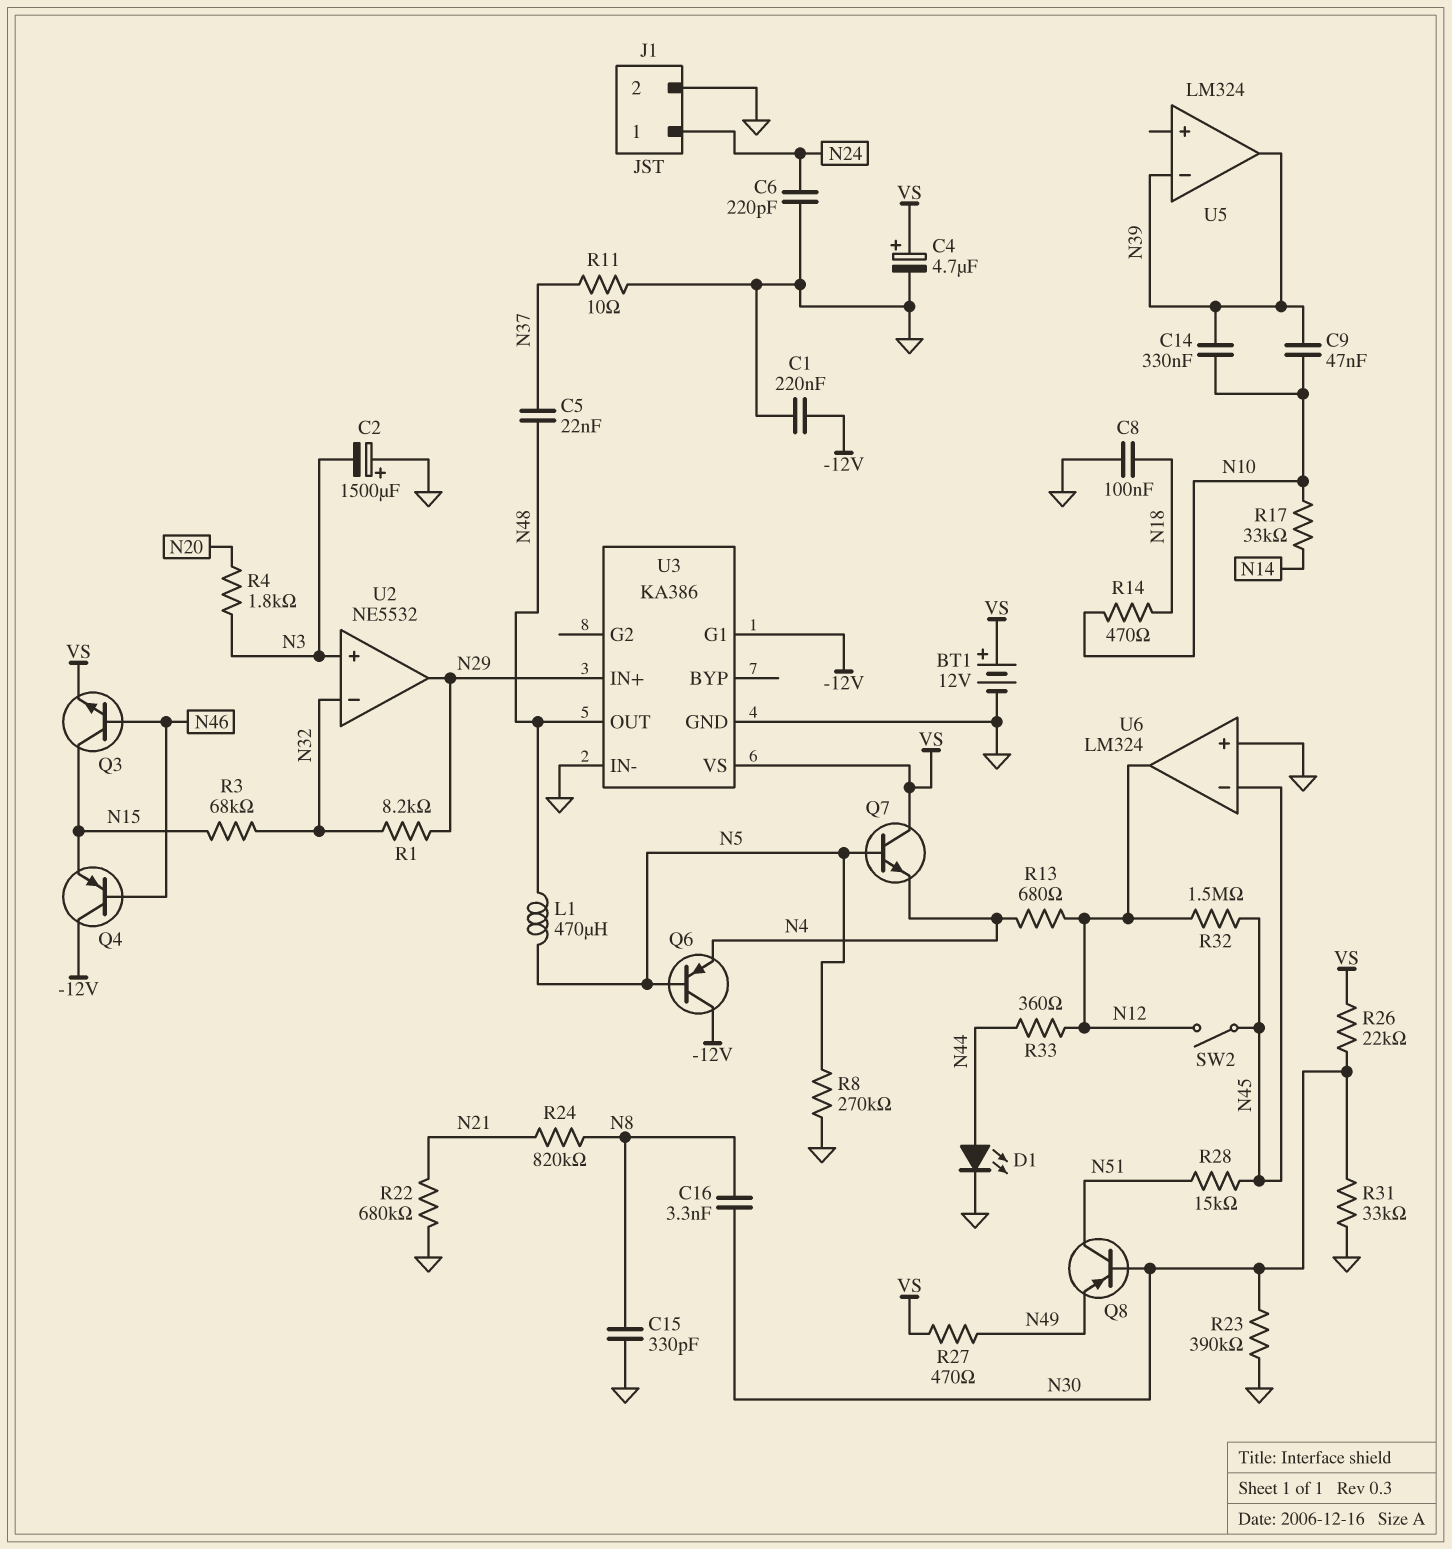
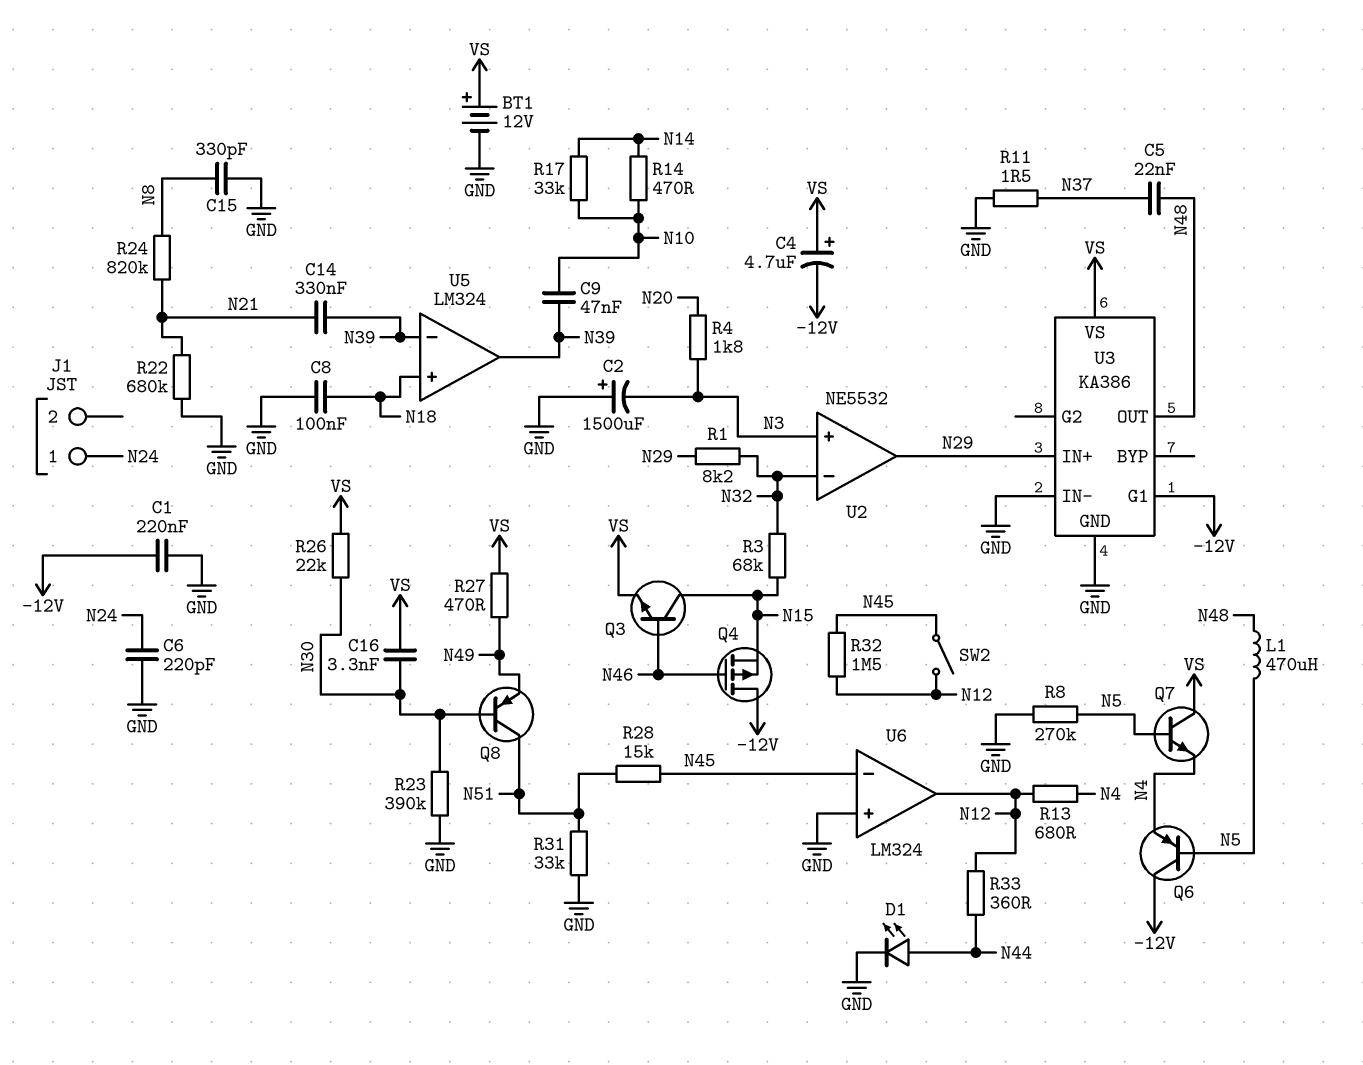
C4: 4.7uF (plus VS, minus GND) -> 4.7uF (plus VS, minus -12V)
C14: 330nF (N10, N39) -> 330nF (N21, N39)
C16: 3.3nF (N8, N30) -> 3.3nF (N30, VS)
J1 pin 2: GND -> none
Q4: PNP (B N46, C -12V, E N15) -> PMOS (G N46, D -12V, S N15)
R11: 10 (GND, N37) -> 1.5 (GND, N37)
R14: 470 (N10, N18) -> 470 (N10, N14)
R31: 33k (GND, N30) -> 33k (GND, N51)
U5 pin in+: none -> N18

